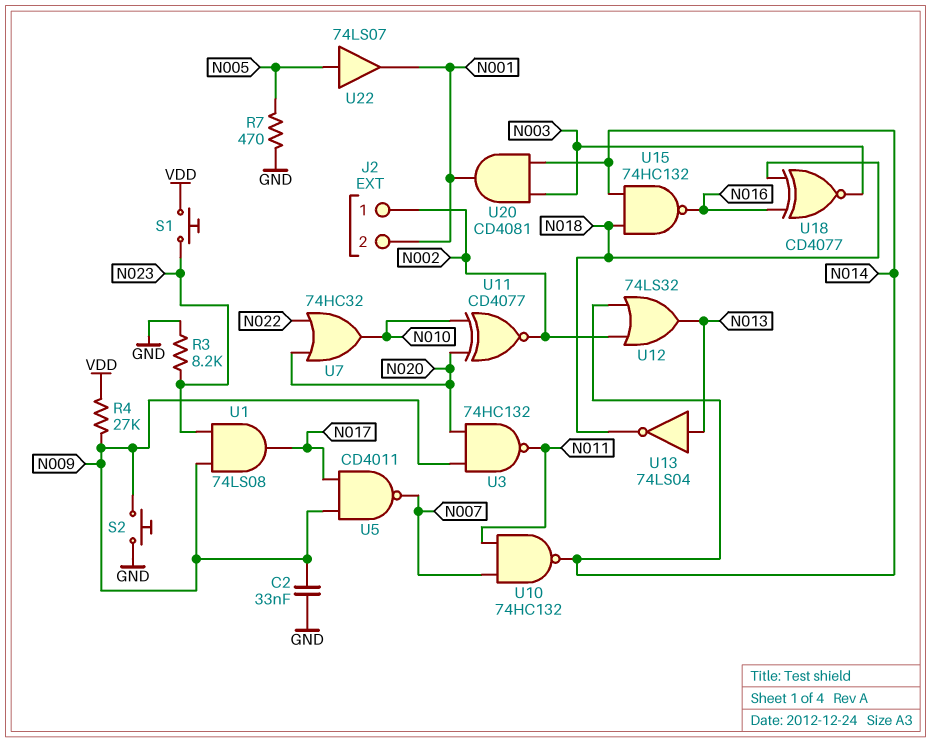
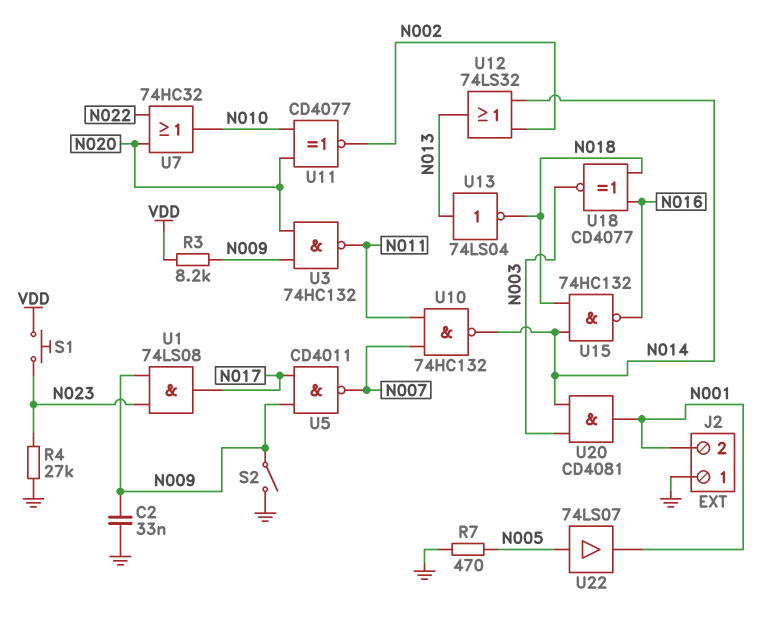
J2 pin 1: N002 -> GND
R3: 8.2k (GND, N023) -> 8.2k (N009, VDD)
R4: 27k (N009, VDD) -> 27k (GND, N023)
S2: button (GND, N009) -> switch (GND, N009)

